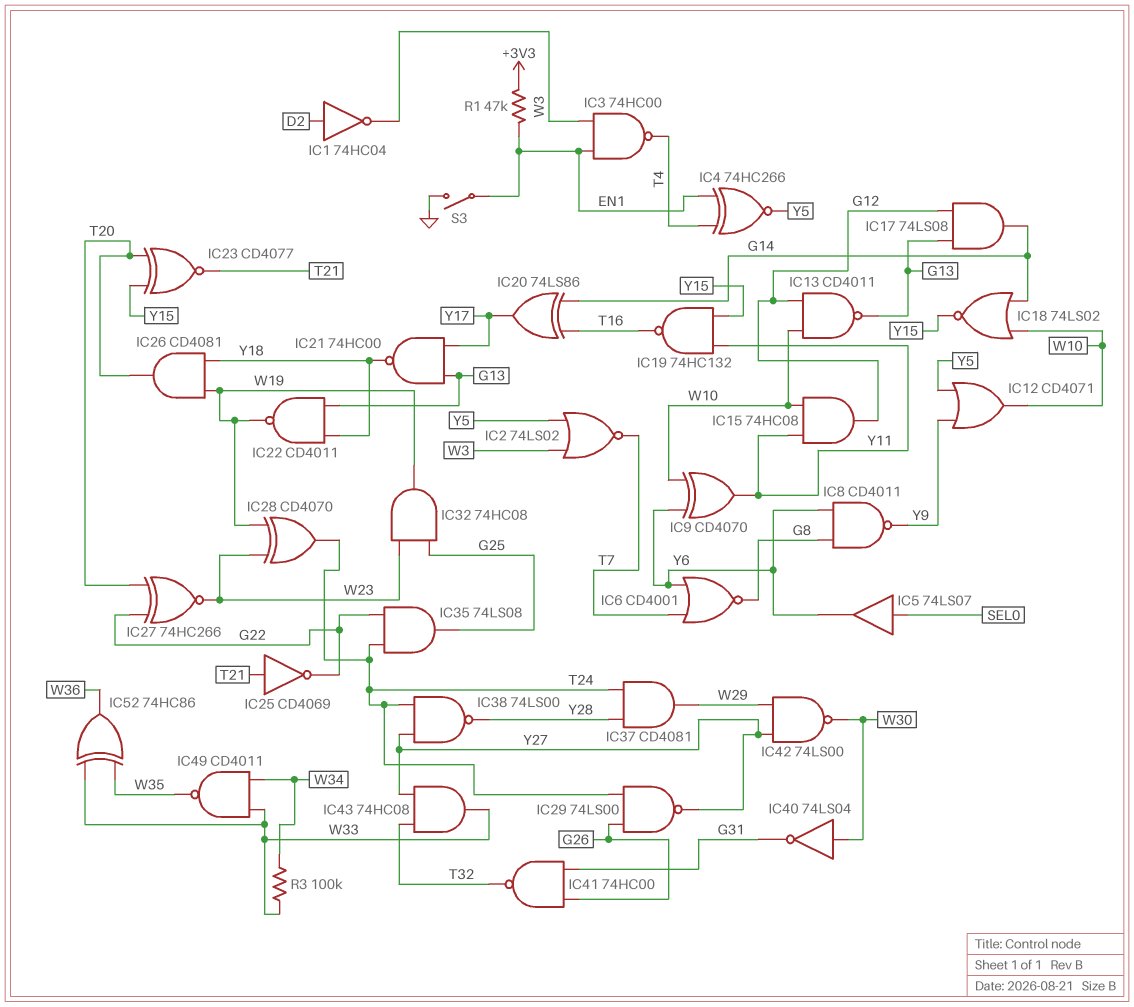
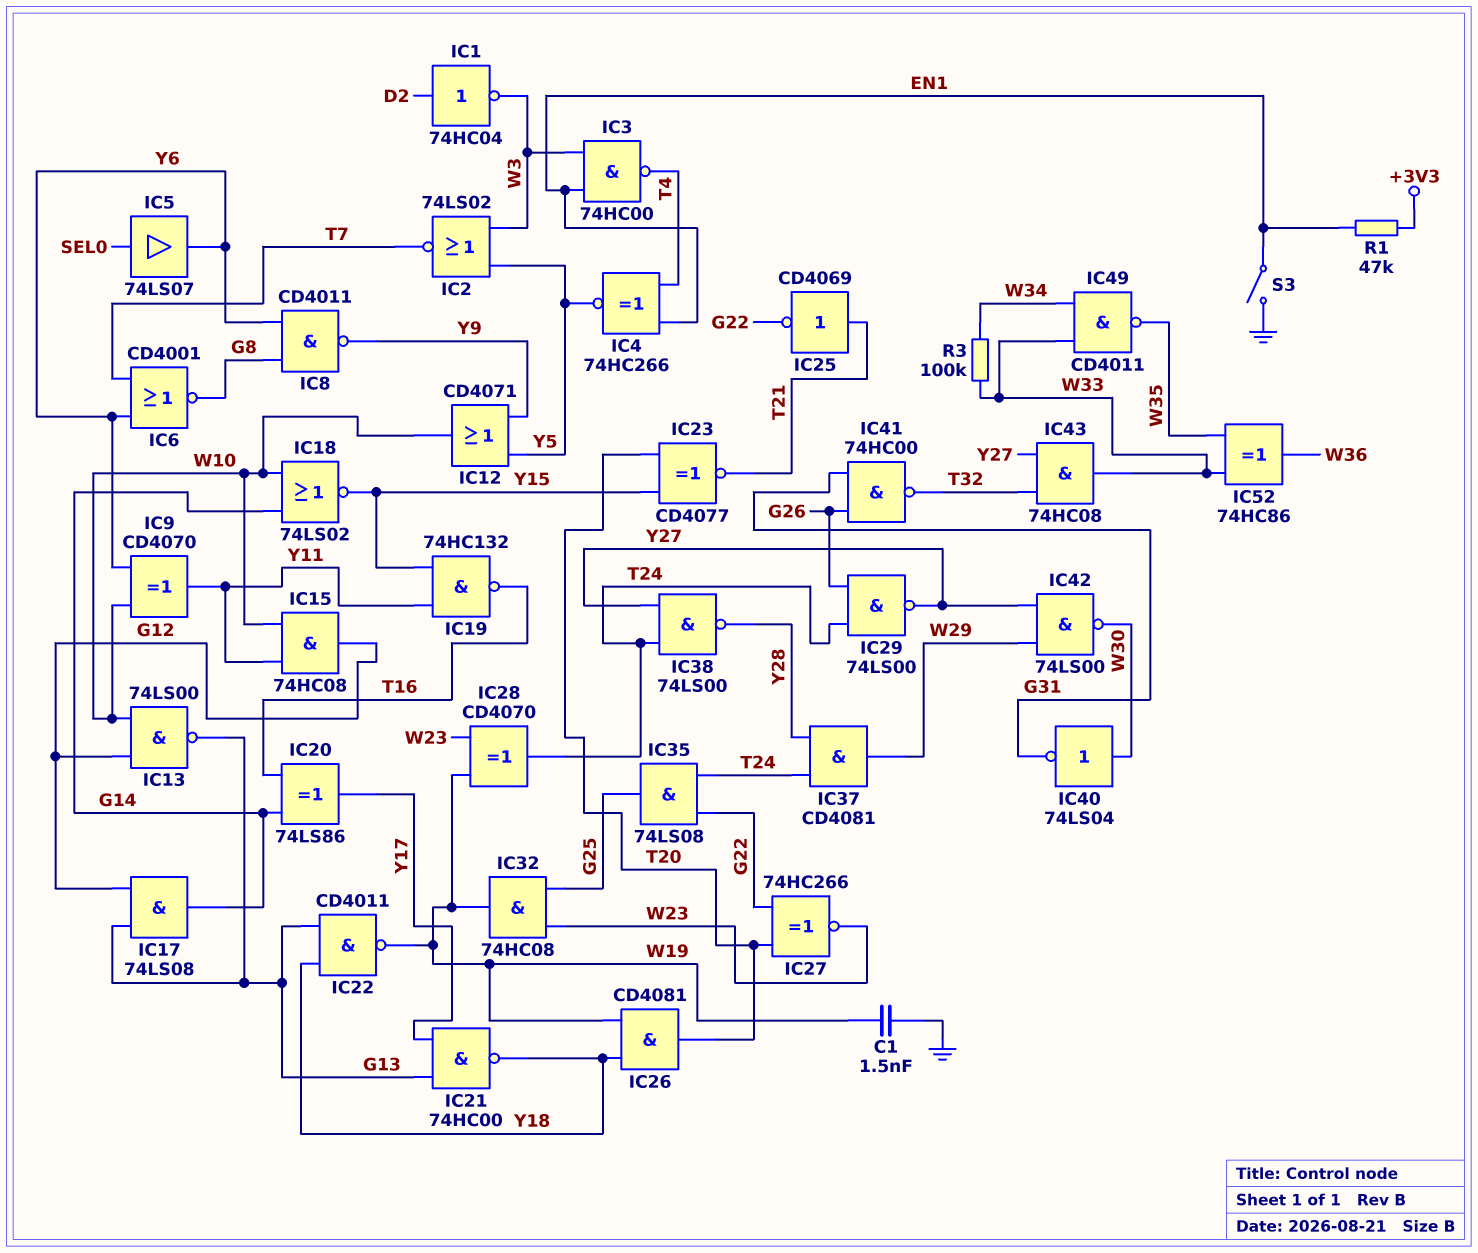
C1: none -> 1.5nF (GND, W19)
IC13: NAND CD4011 (in G12, in W10, out G13) -> NAND 74LS00 (in G12, in W10, out G13)

